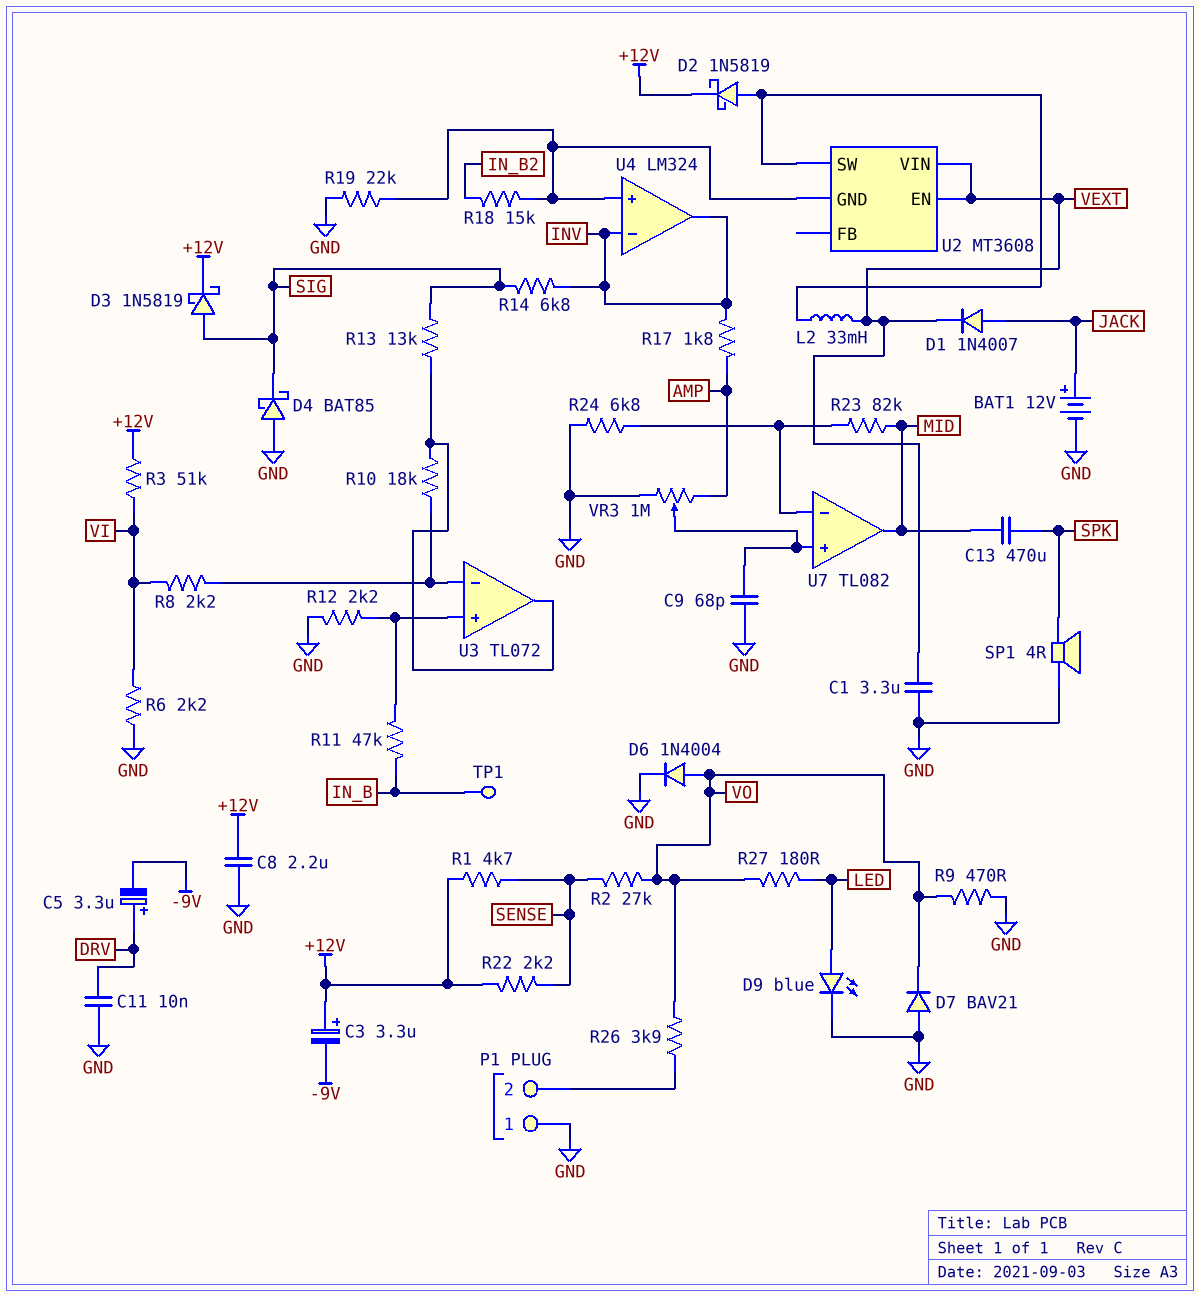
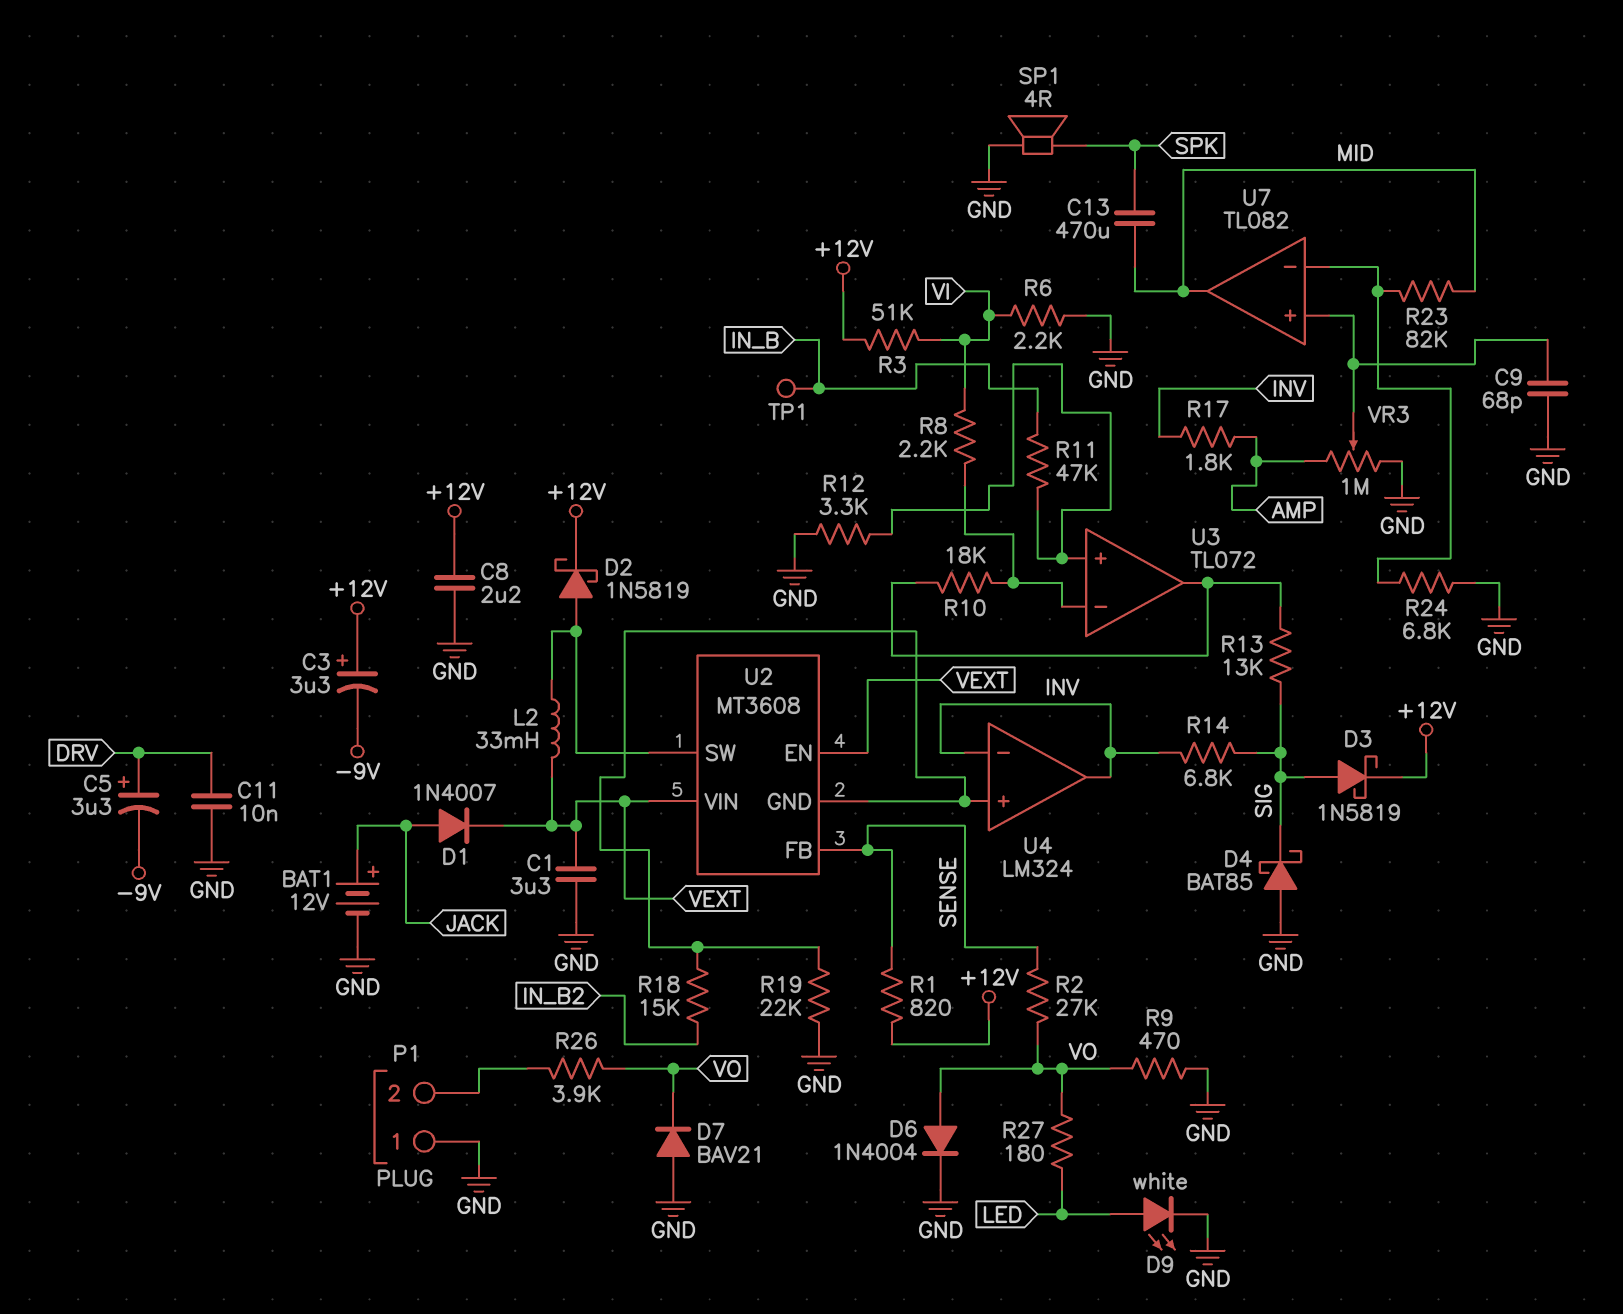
D9: LED blue (A LED, K GND) -> LED white (A LED, K GND)
R1: 4.7k (+12V, SENSE) -> 820 (+12V, SENSE)
R12: 2.2k (GND, U3/in+) -> 3.3k (GND, U3/in+)
R22: 2.2k (+12V, SENSE) -> none
U2 pin FB: none -> SENSE

